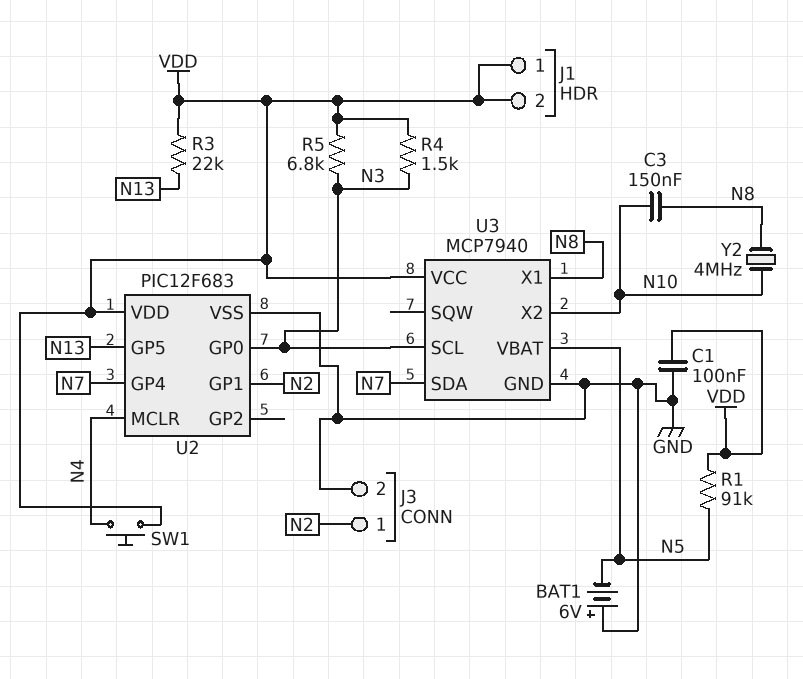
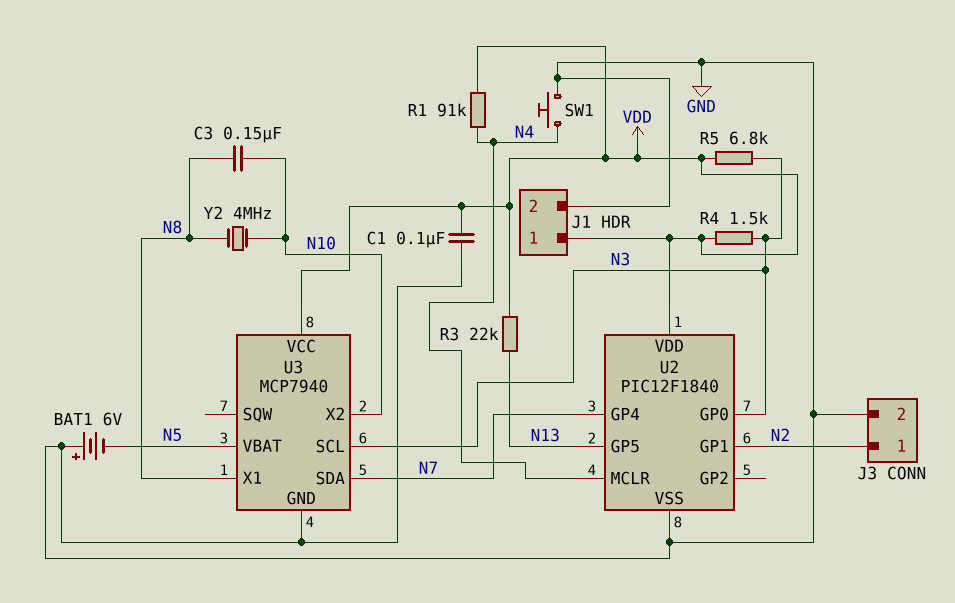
J1 pin 2: VDD -> GND
R1: 91k (N5, VDD) -> 91k (N4, VDD)
SW1: button (N4, VDD) -> button (GND, N4)
U2: PIC12F683 -> PIC12F1840

